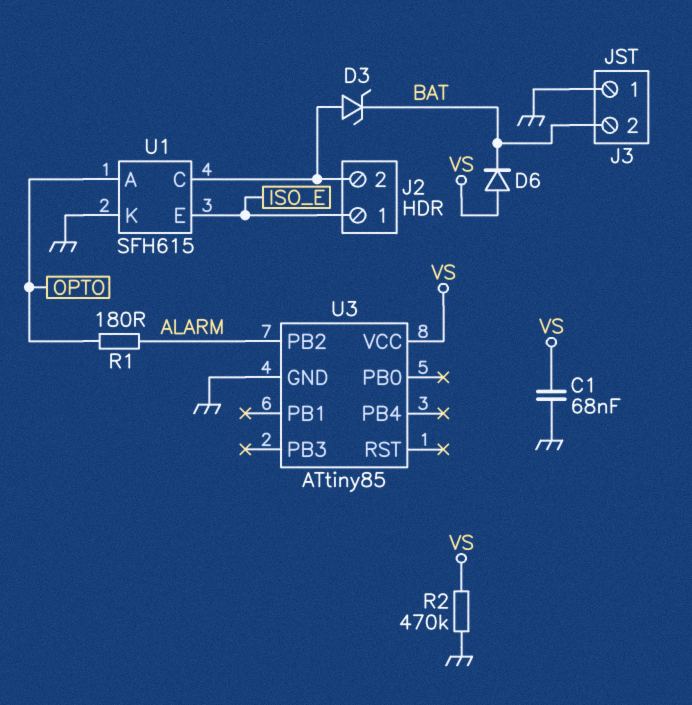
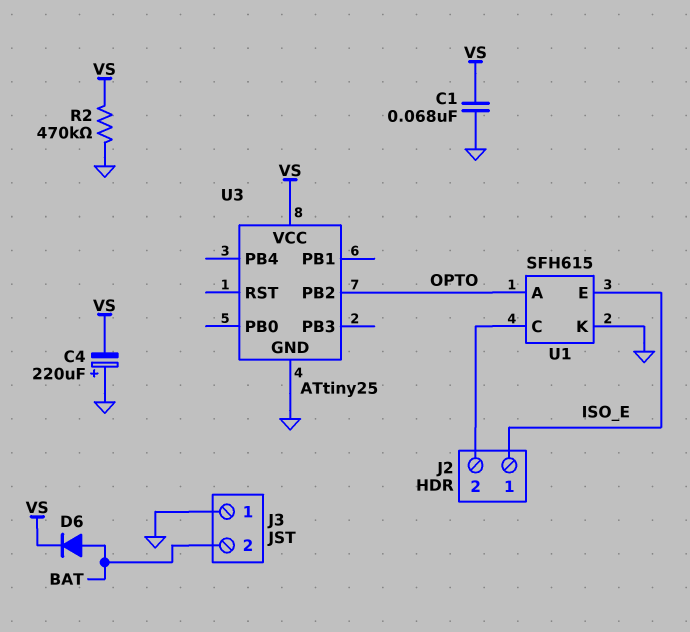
C4: none -> 220uF (plus GND, minus VS)
D3: zener (A J2/2, K BAT) -> none
D6: diode (A VS, K BAT) -> diode (A BAT, K VS)
R1: 180 (ALARM, OPTO) -> none
U3: ATtiny85 -> ATtiny25
U3 pin PB2: ALARM -> OPTO

